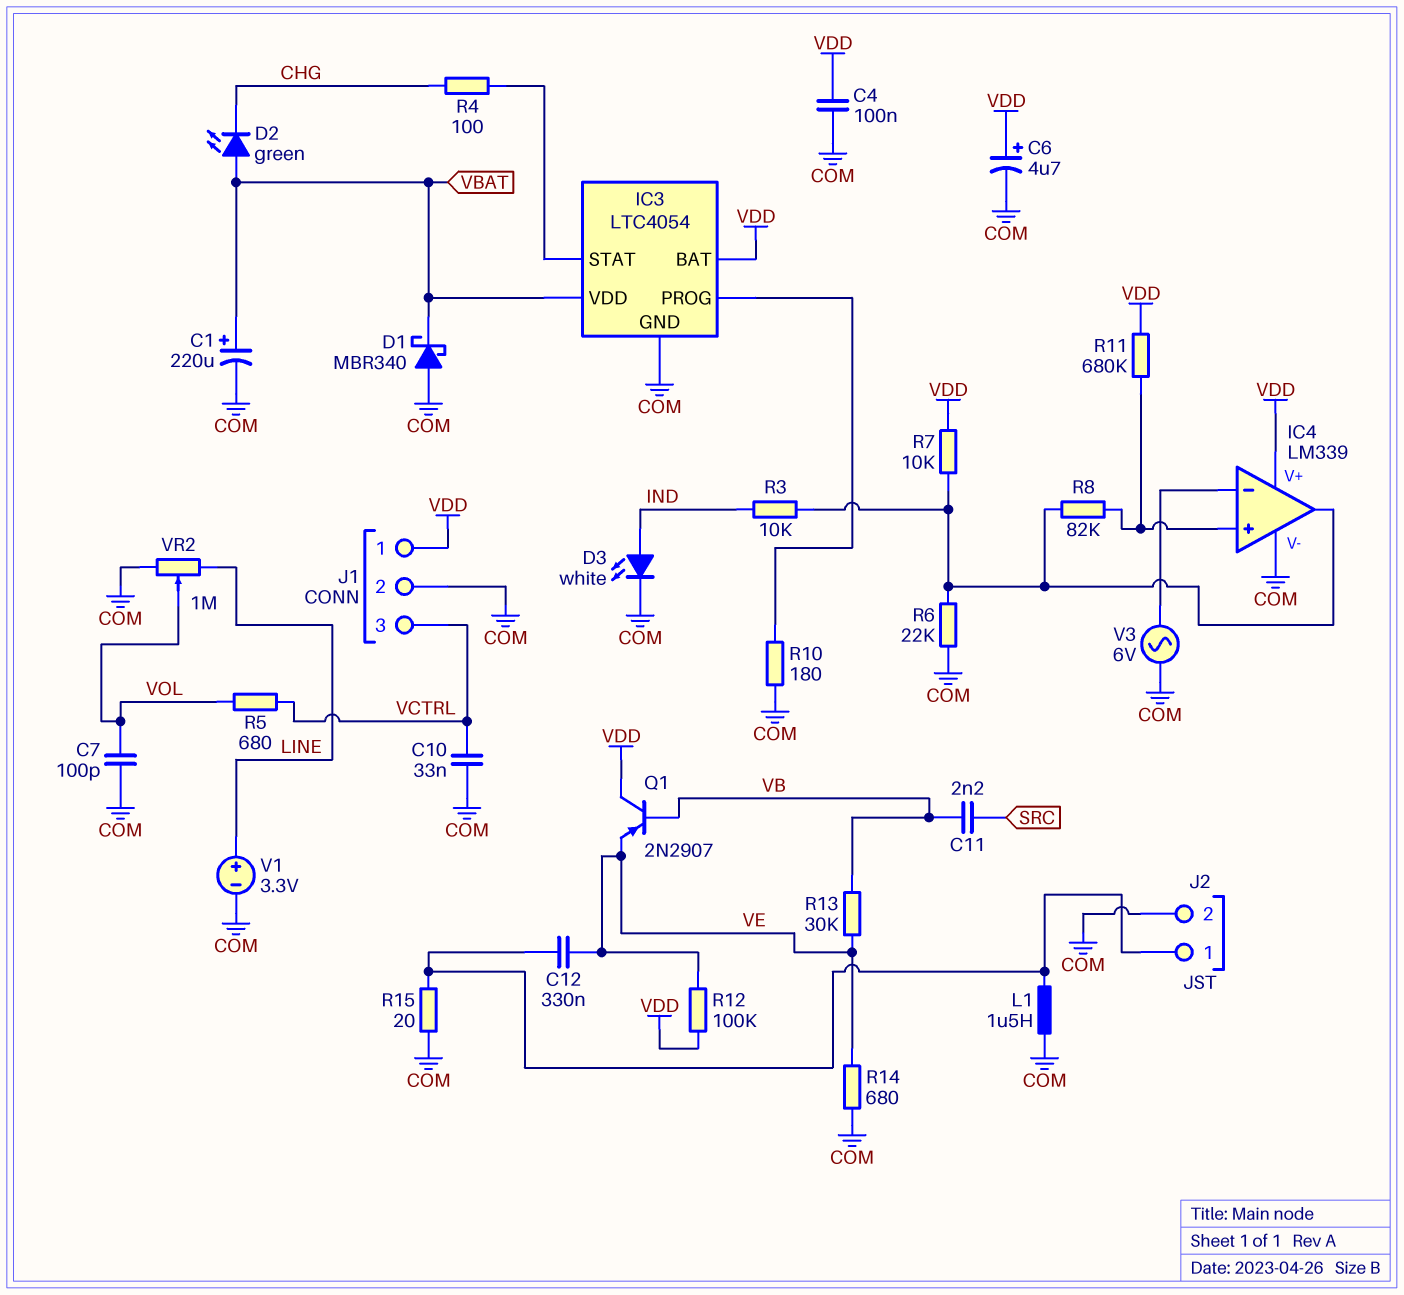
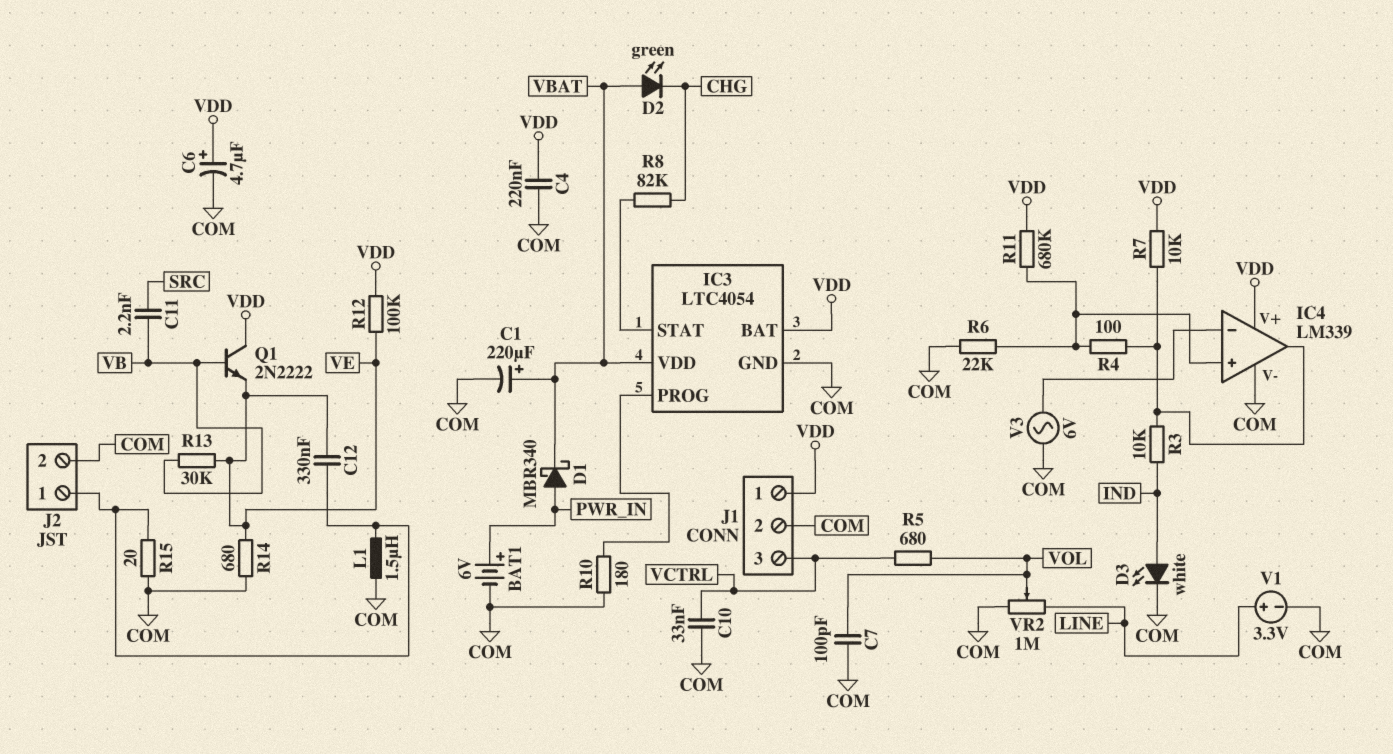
BAT1: none -> 6V (plus PWR_IN, minus COM)
C4: 100nF (COM, VDD) -> 220nF (COM, VDD)
D1: schottky MBR340 (A COM, K VBAT) -> schottky MBR340 (A PWR_IN, K VBAT)
Q1: PNP 2N2907 (B VB, C VDD, E VE) -> NPN 2N2222 (B VB, C VDD, E VE)
R4: 100 (CHG, IC3/STAT) -> 100 (IC4/in+, IC4/out)
R6: 22k (COM, IC4/out) -> 22k (COM, IC4/in+)
R8: 82k (IC4/in+, IC4/out) -> 82k (CHG, IC3/STAT)

